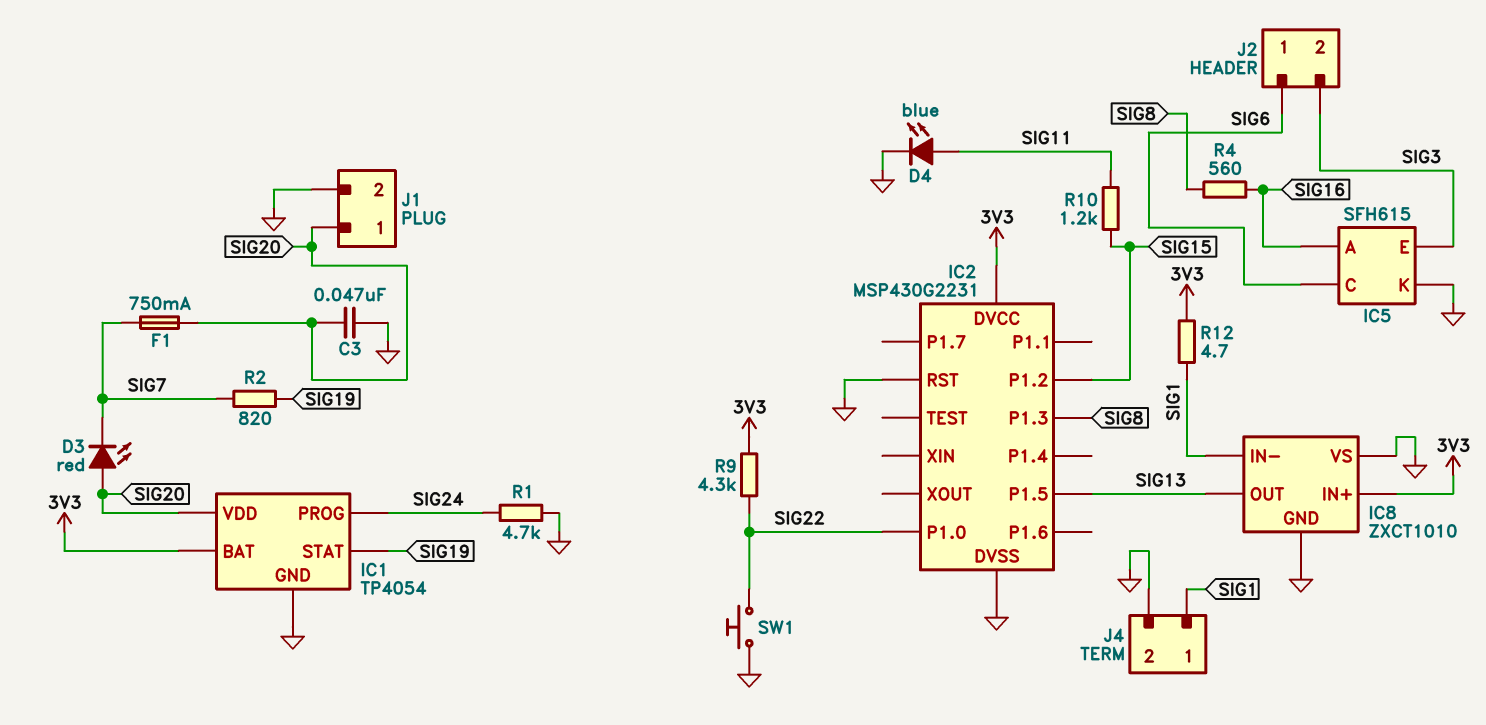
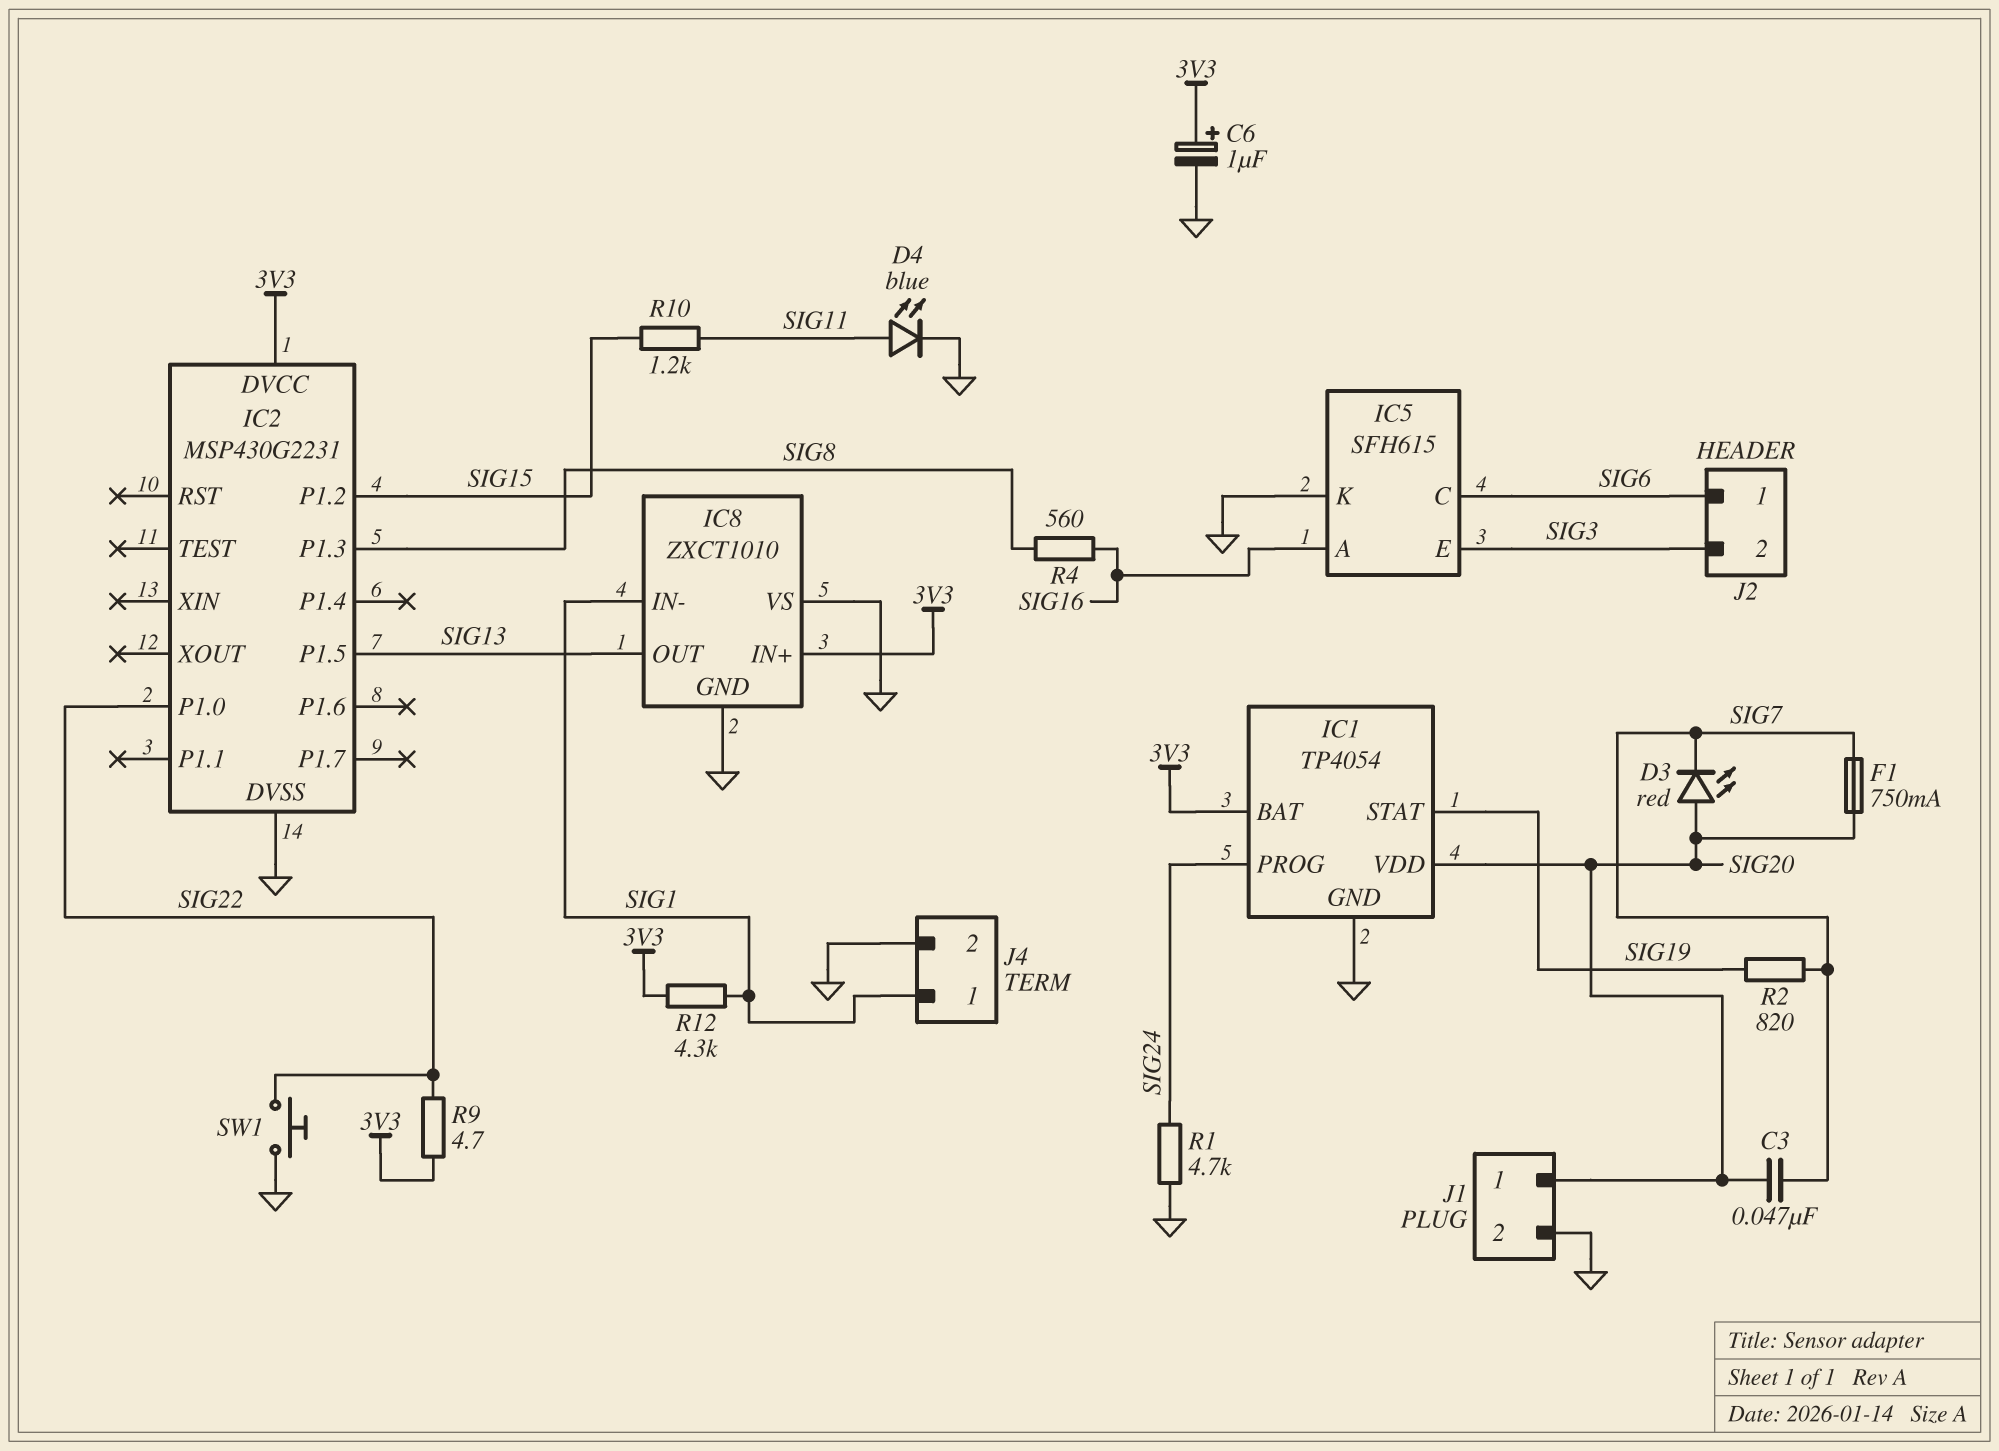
C3: 47nF (GND, SIG20) -> 47nF (SIG7, SIG20)
C6: none -> 1uF (plus 3V3, minus GND)
IC2 pin RST: GND -> none
R9: 4.3k (3V3, SIG22) -> 4.7 (3V3, SIG22)
R12: 4.7 (3V3, SIG1) -> 4.3k (3V3, SIG1)

